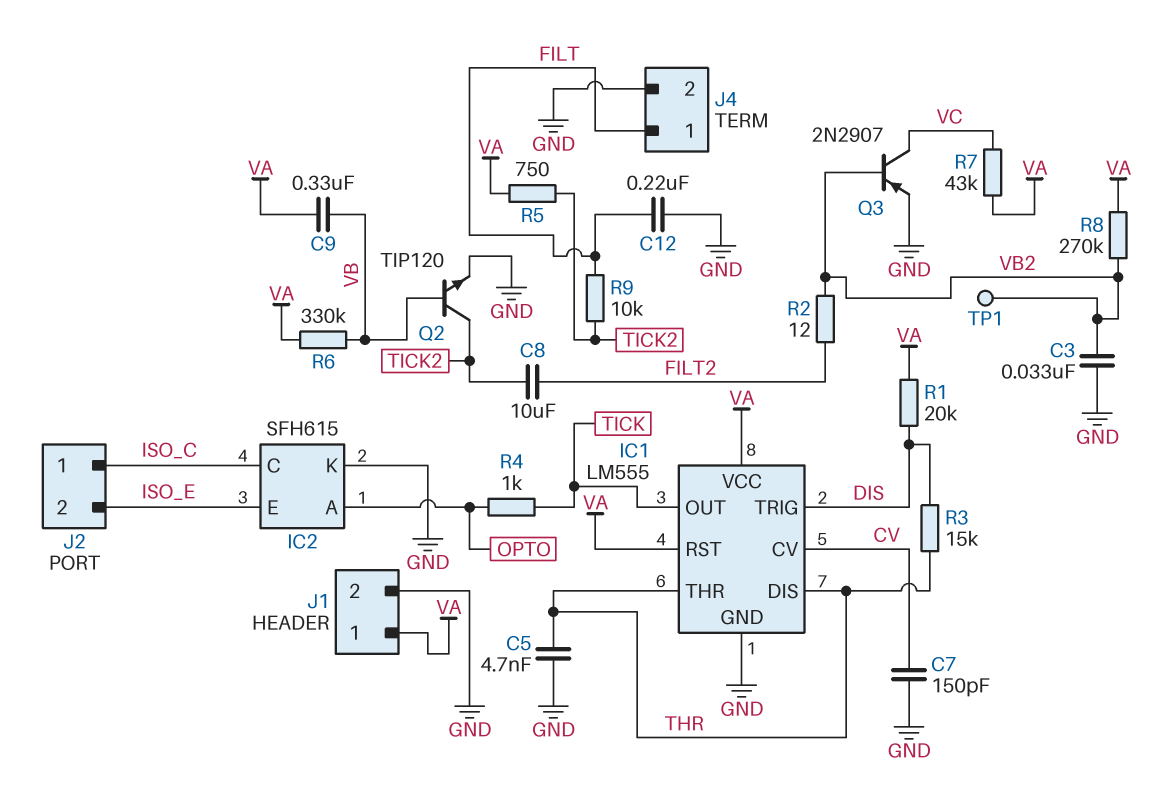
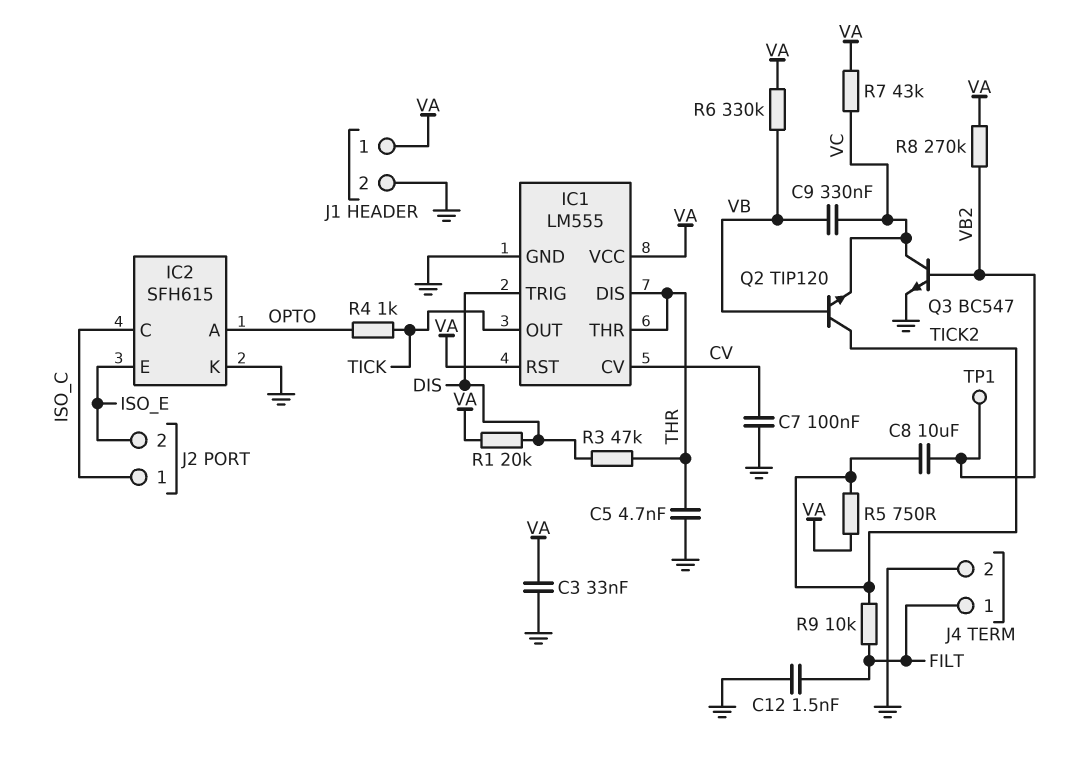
C3: 33nF (GND, VB2) -> 33nF (GND, VA)
C7: 150pF (CV, GND) -> 100nF (CV, GND)
C8: 10uF (FILT2, TICK2) -> 10uF (TICK2, VB2)
C9: 330nF (VA, VB) -> 330nF (VB, VC)
C12: 220nF (FILT, GND) -> 1.5nF (FILT, GND)
Q2: NPN TIP120 (B VB, C TICK2, E GND) -> NPN TIP120 (B VB, C TICK2, E VC)
Q3: PNP 2N2907 (B VB2, C VC, E GND) -> NPN BC547 (B VB2, C VC, E GND)
R2: 12 (FILT2, VB2) -> none
R3: 15k (DIS, THR) -> 47k (DIS, THR)

